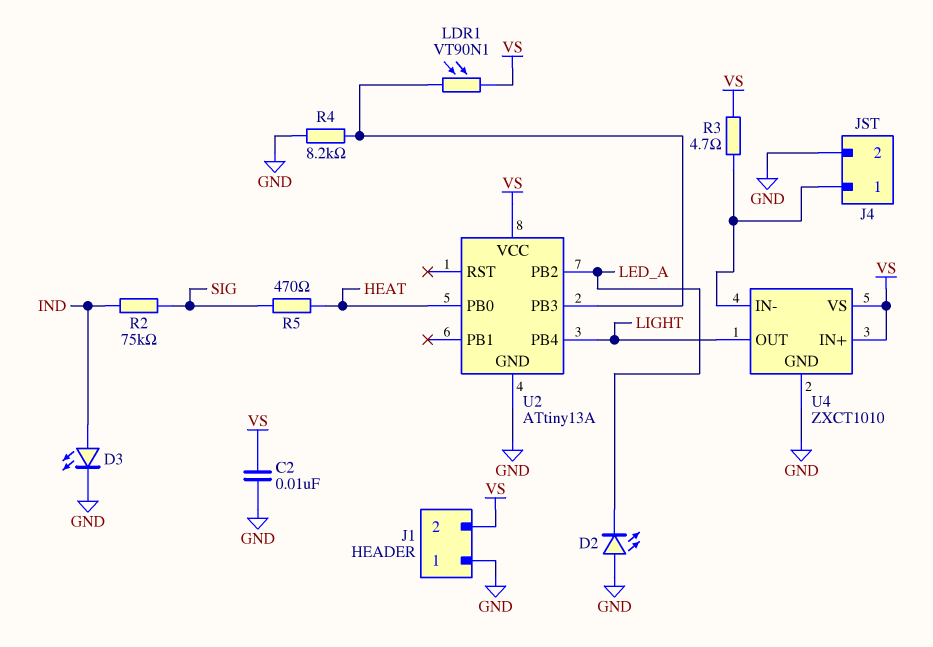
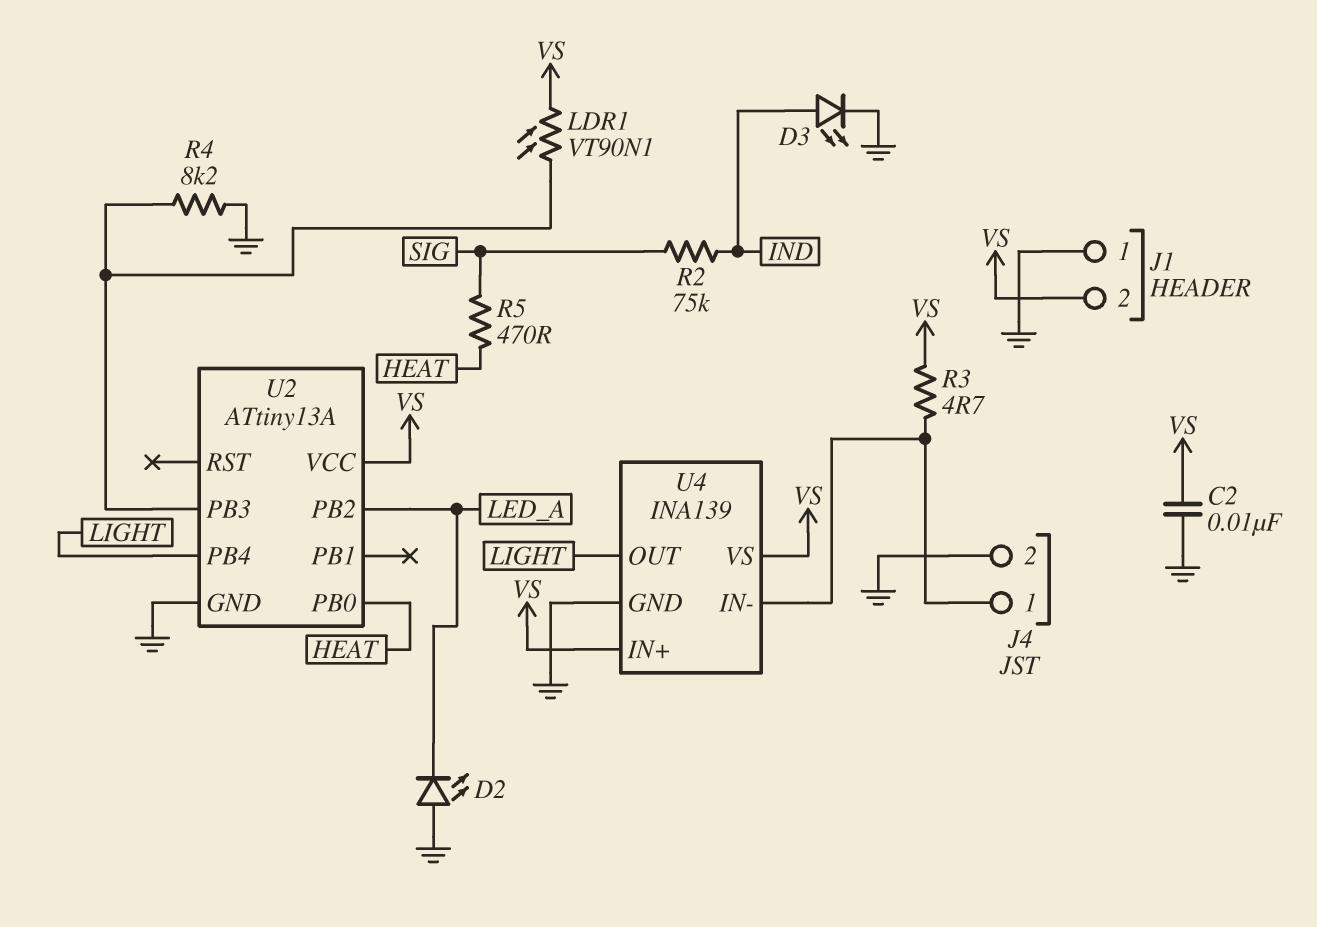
U4: ZXCT1010 -> INA139

